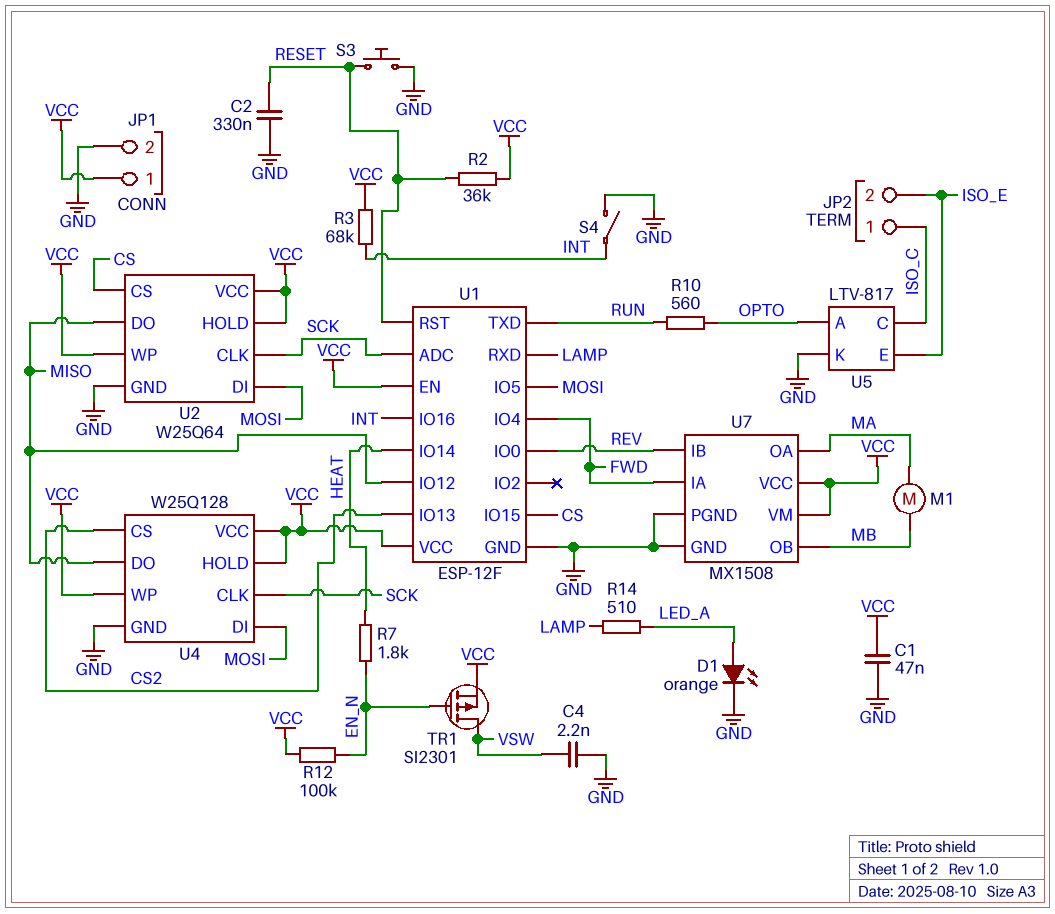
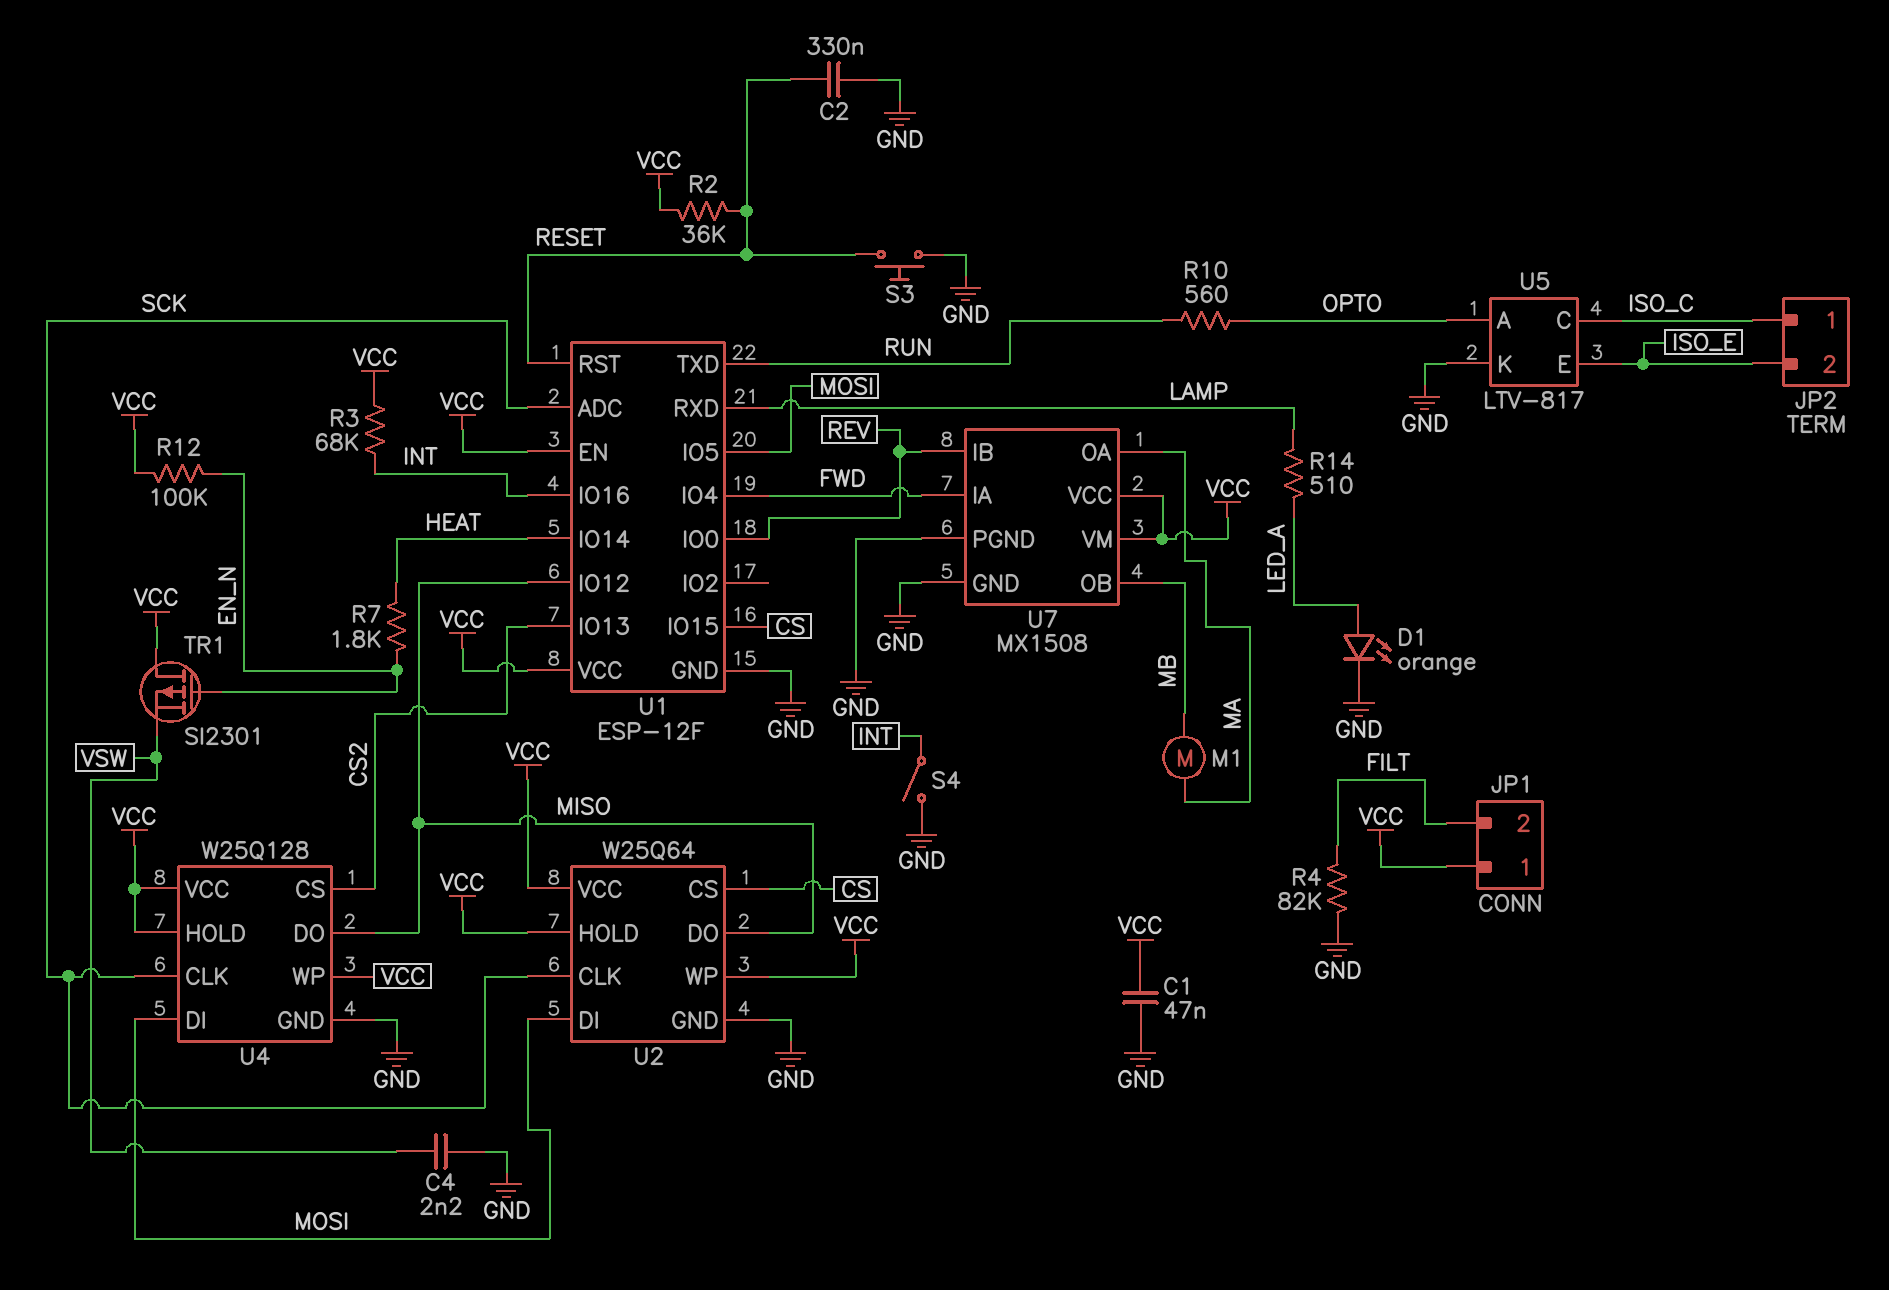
JP1 pin 2: GND -> FILT
R4: none -> 82k (FILT, GND)
TR1: PMOS SI2301 (G EN_N, D VSW, S VCC) -> PMOS SI2301 (G EN_N, D VCC, S VSW)

